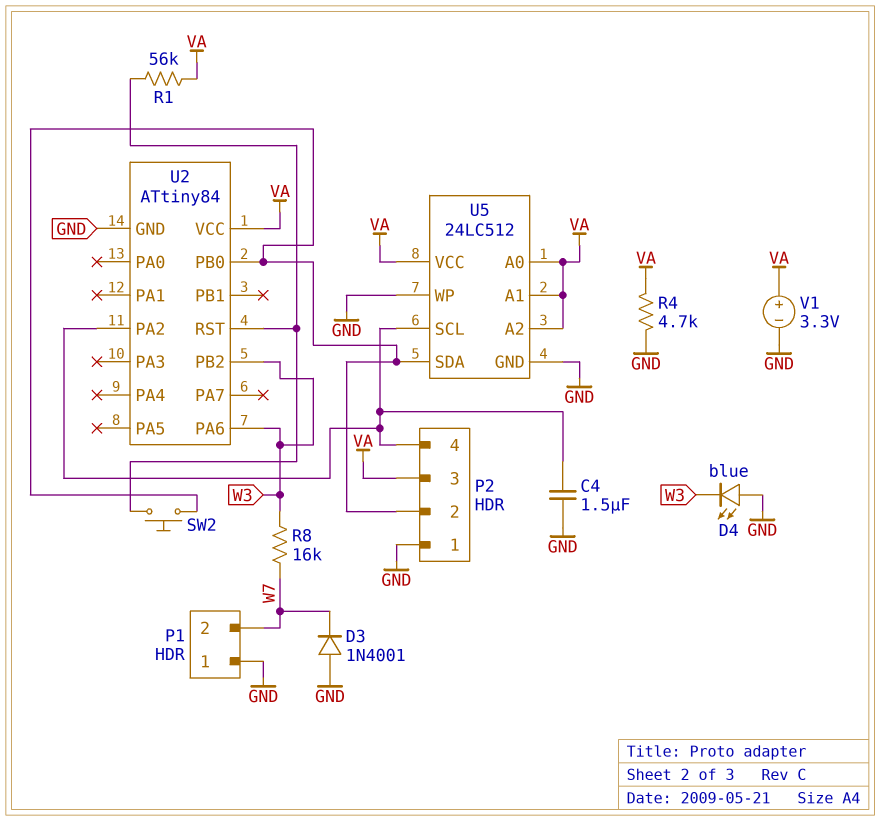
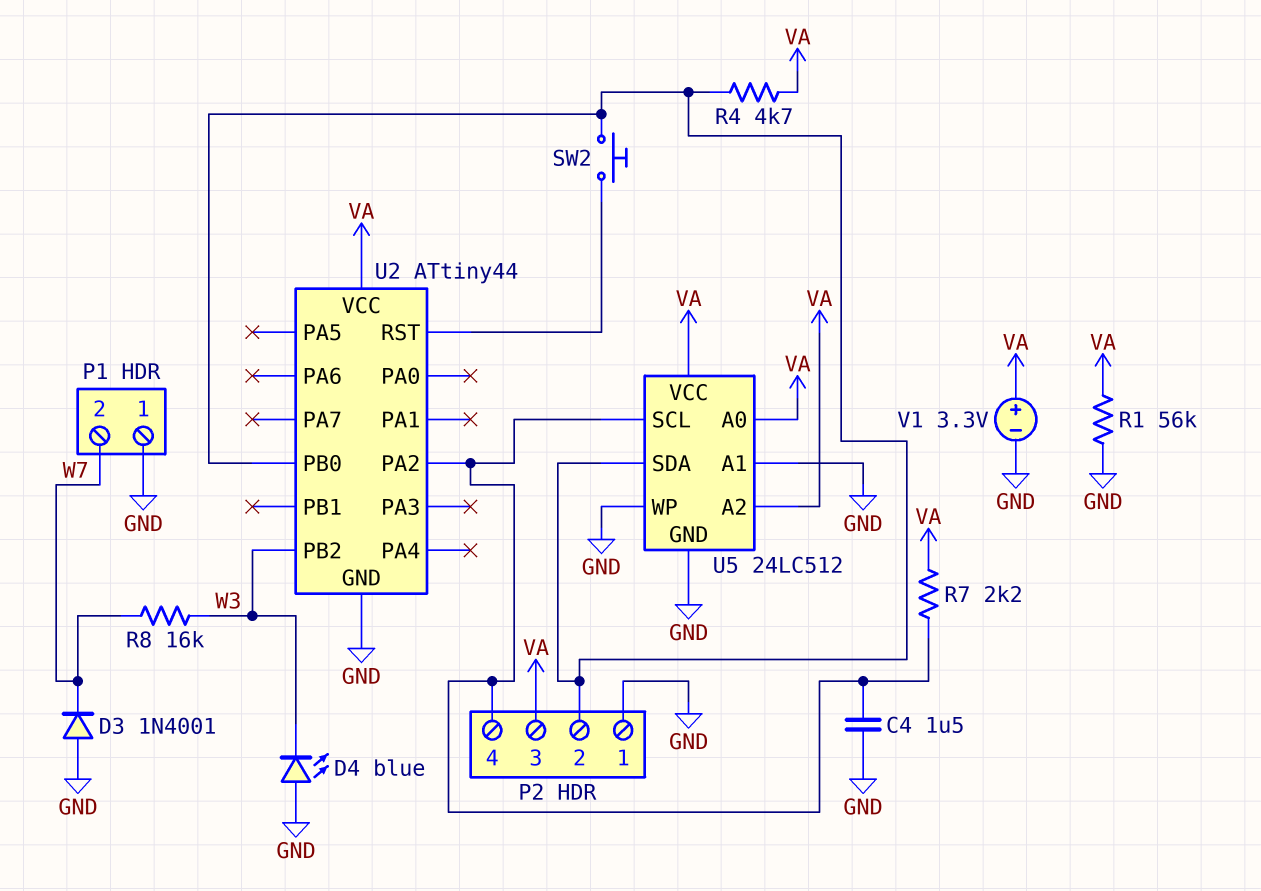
R1: 56k (U2/RST, VA) -> 56k (GND, VA)
R4: 4.7k (GND, VA) -> 4.7k (P2/2, VA)
R7: none -> 2.2k (P2/4, VA)
U2: ATtiny84 -> ATtiny44
U2 pin PA6: W3 -> none
U5 pin A1: VA -> GND

